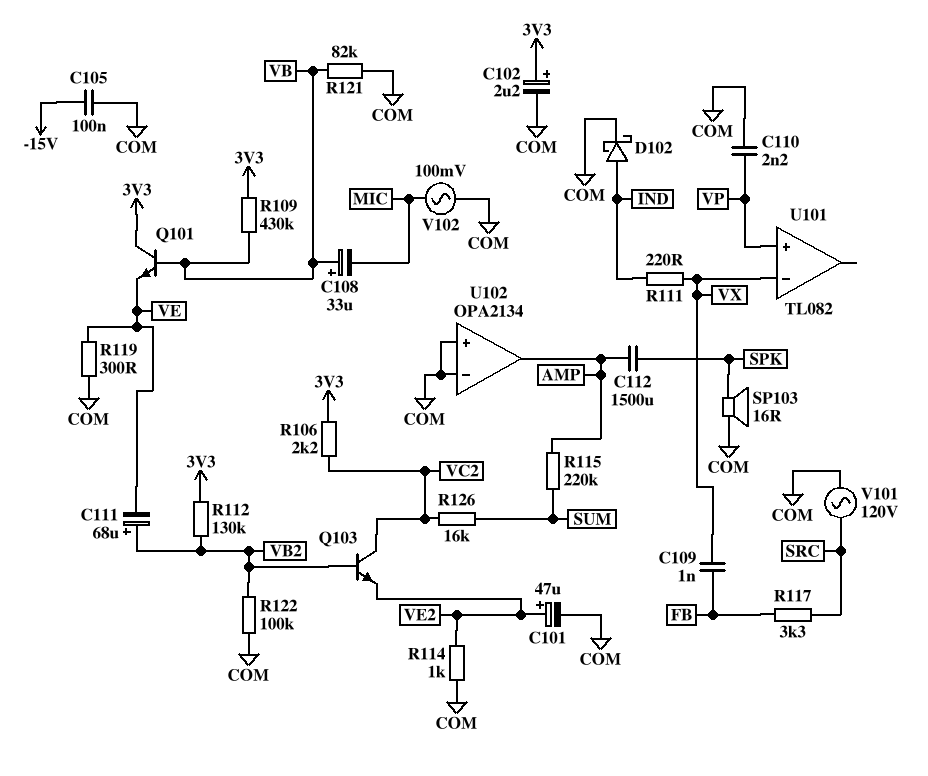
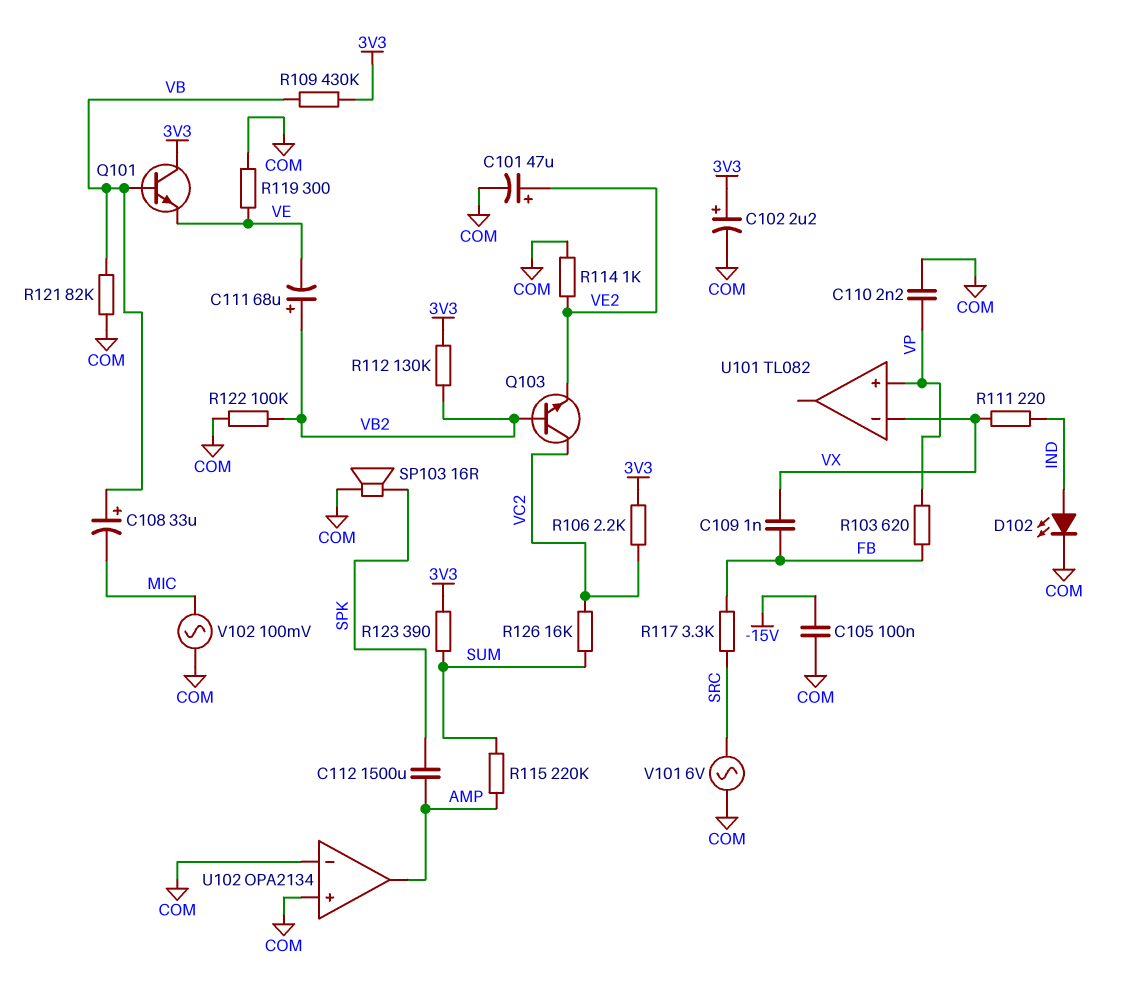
D102: schottky (A IND, K COM) -> LED (A IND, K COM)
R103: none -> 620 (FB, VP)
R123: none -> 390 (3V3, SUM)
V101: AC 120V (COM, SRC) -> AC 6V (COM, SRC)

